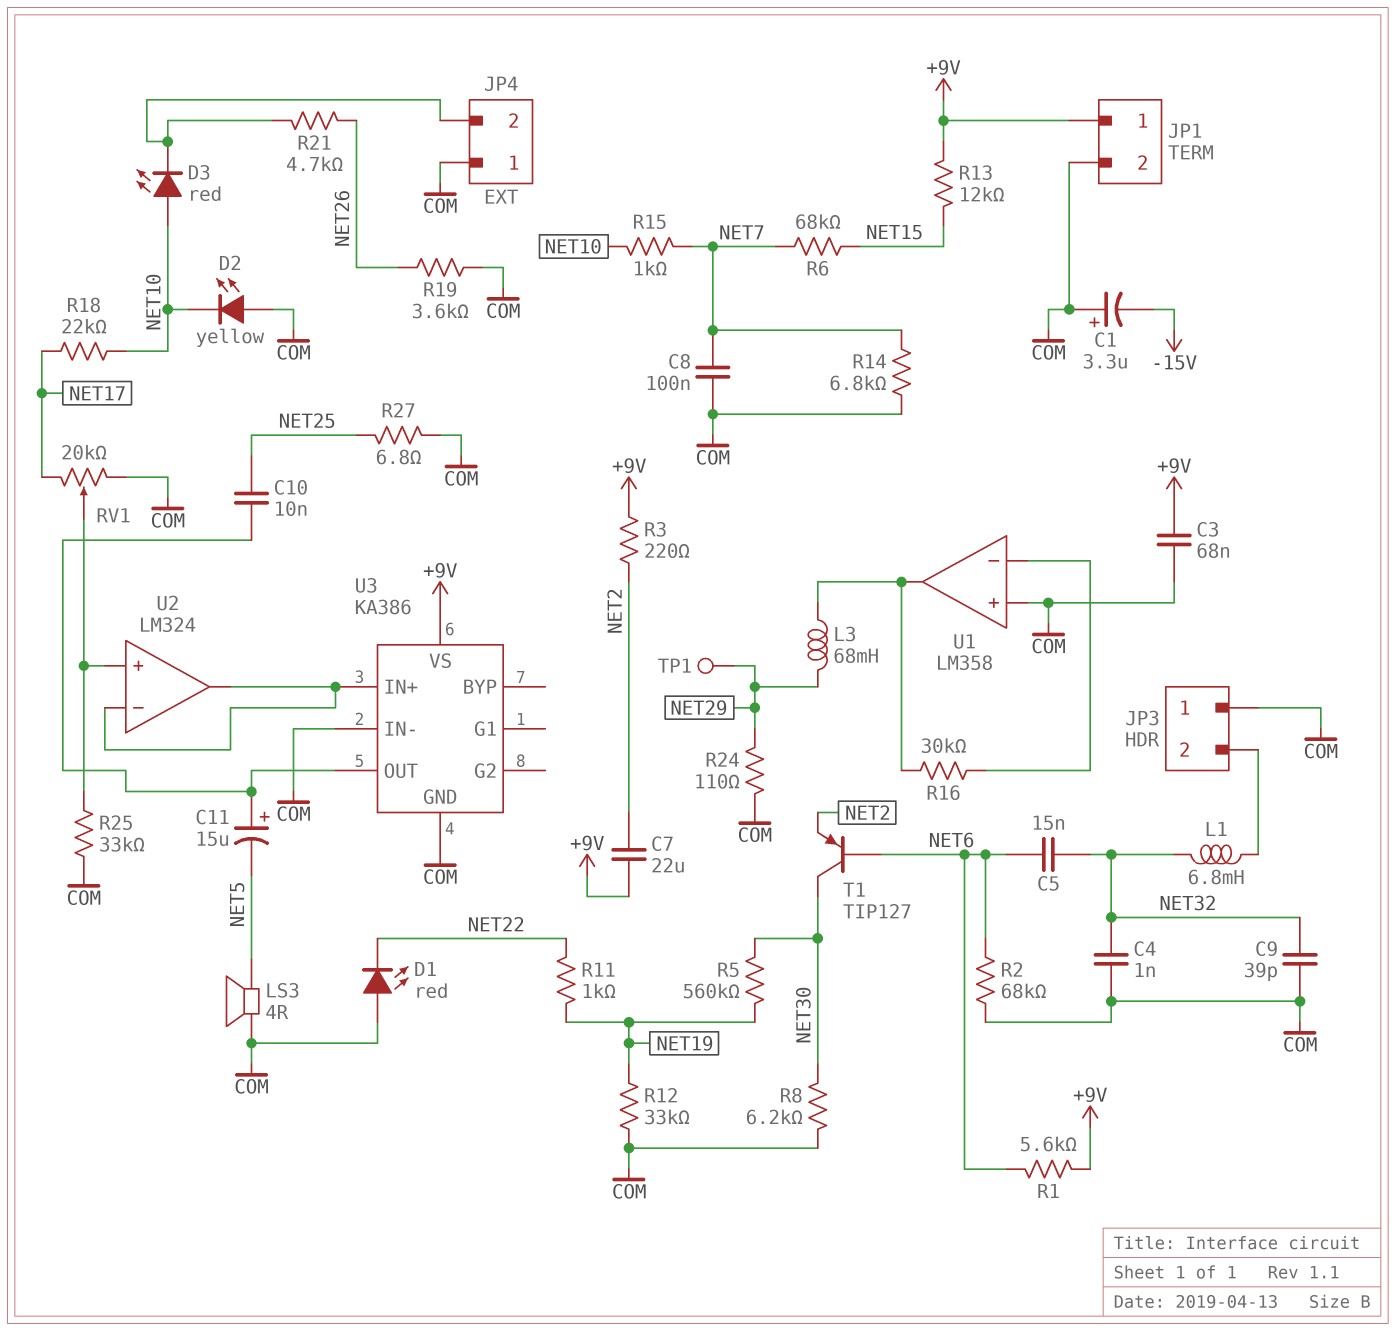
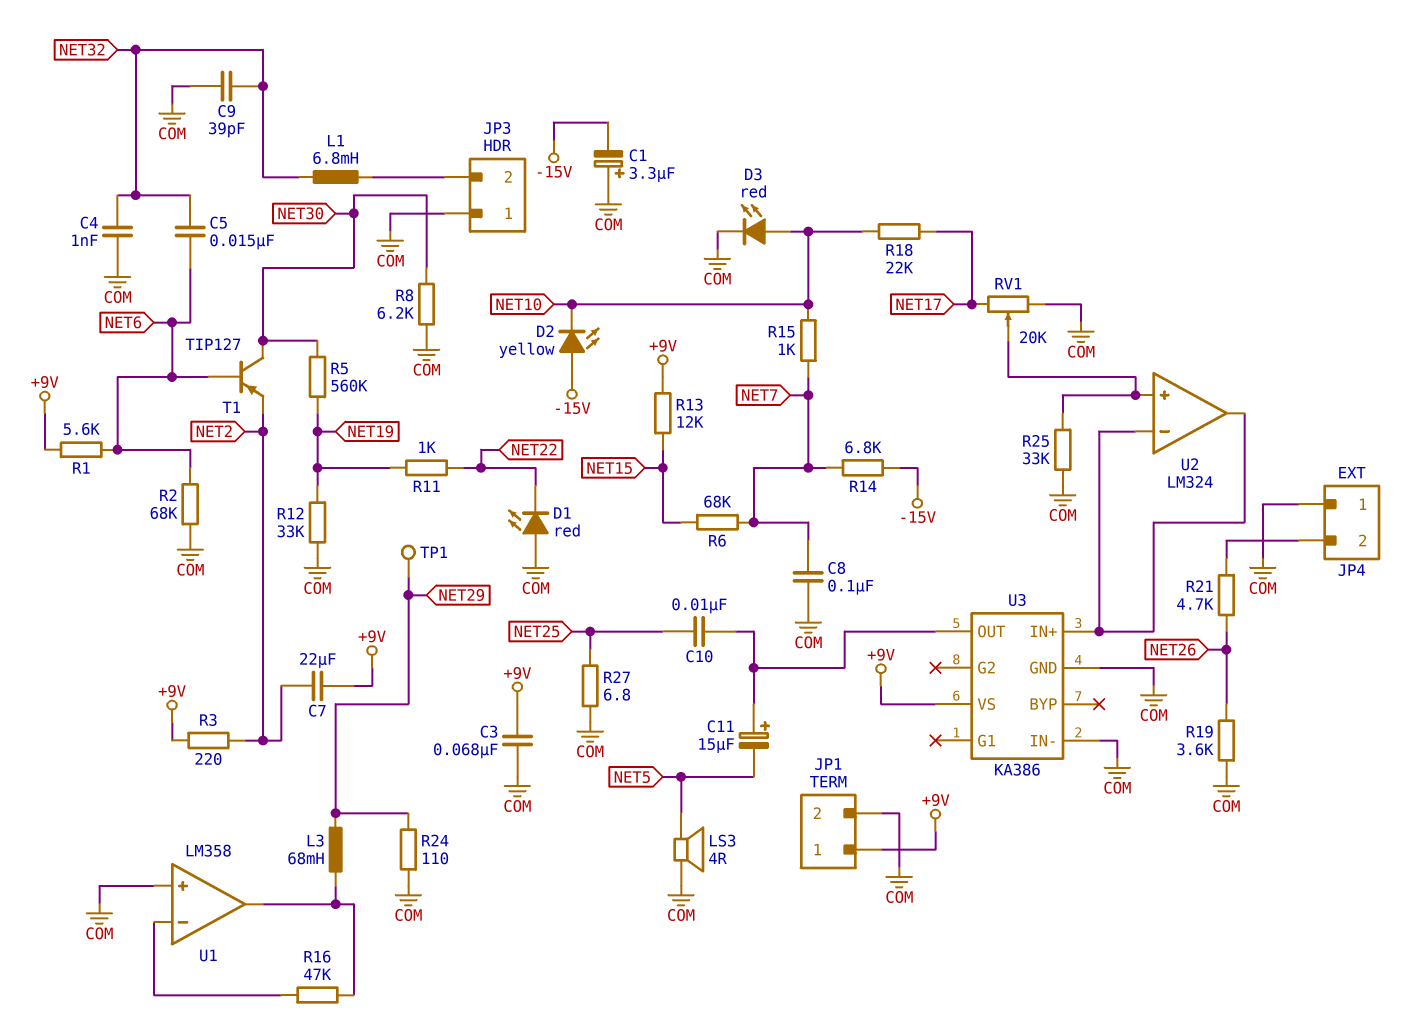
D2: LED yellow (A COM, K NET10) -> LED yellow (A -15V, K NET10)
D3: LED red (A NET10, K JP4/2) -> LED red (A NET10, K COM)
R14: 6.8k (COM, NET7) -> 6.8k (-15V, NET7)
R16: 30k (U1/in-, U1/out) -> 47k (U1/in-, U1/out)

